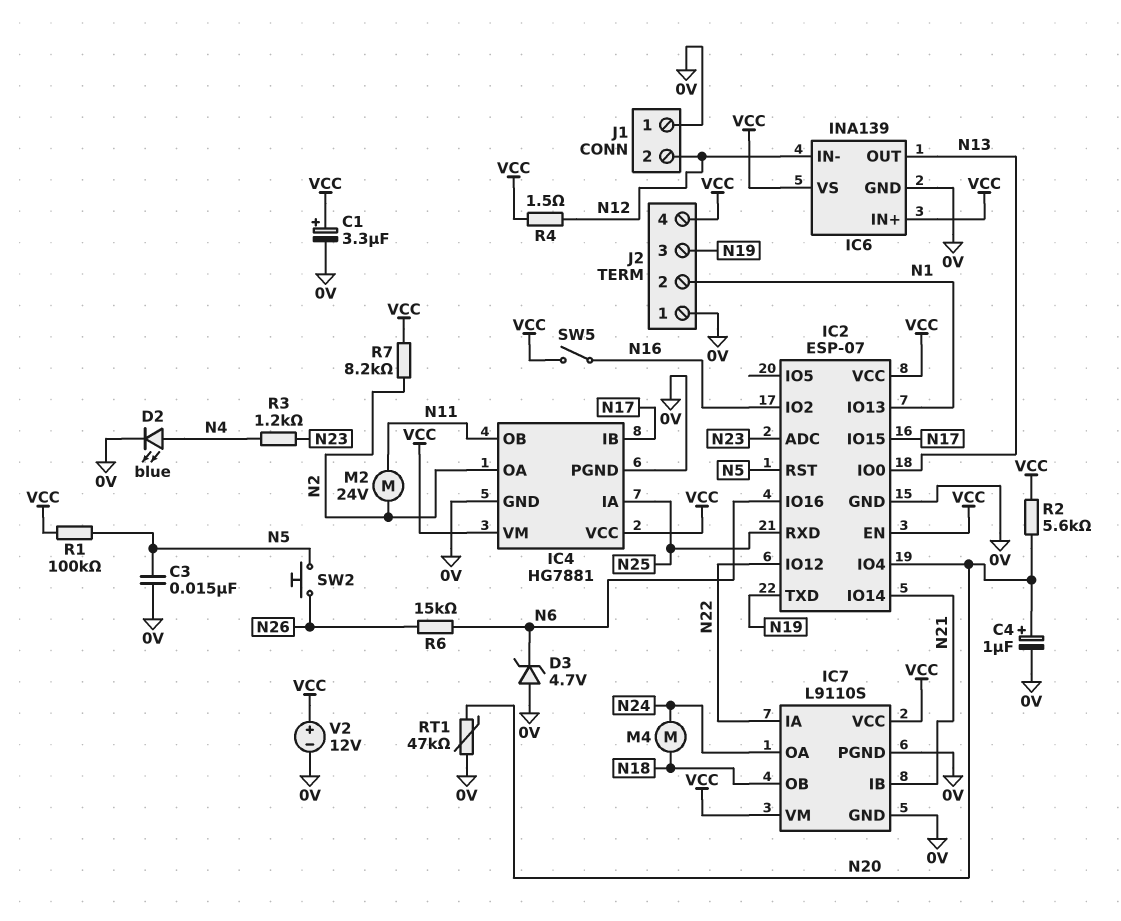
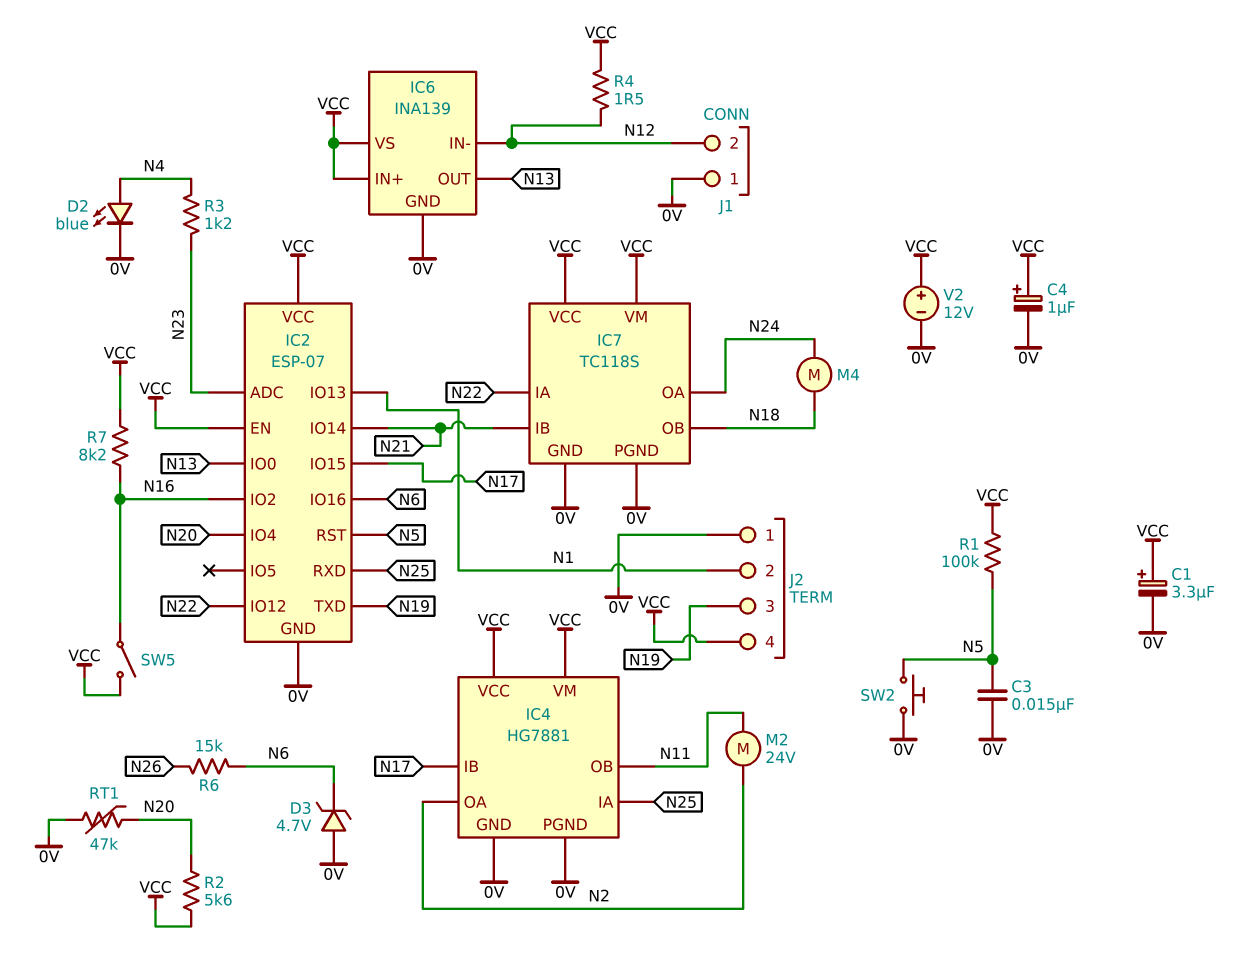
C4: 1uF (plus N20, minus 0V) -> 1uF (plus VCC, minus 0V)
IC7: L9110S -> TC118S
R7: 8.2k (N2, VCC) -> 8.2k (N16, VCC)
SW2: button (N5, N26) -> button (0V, N5)

